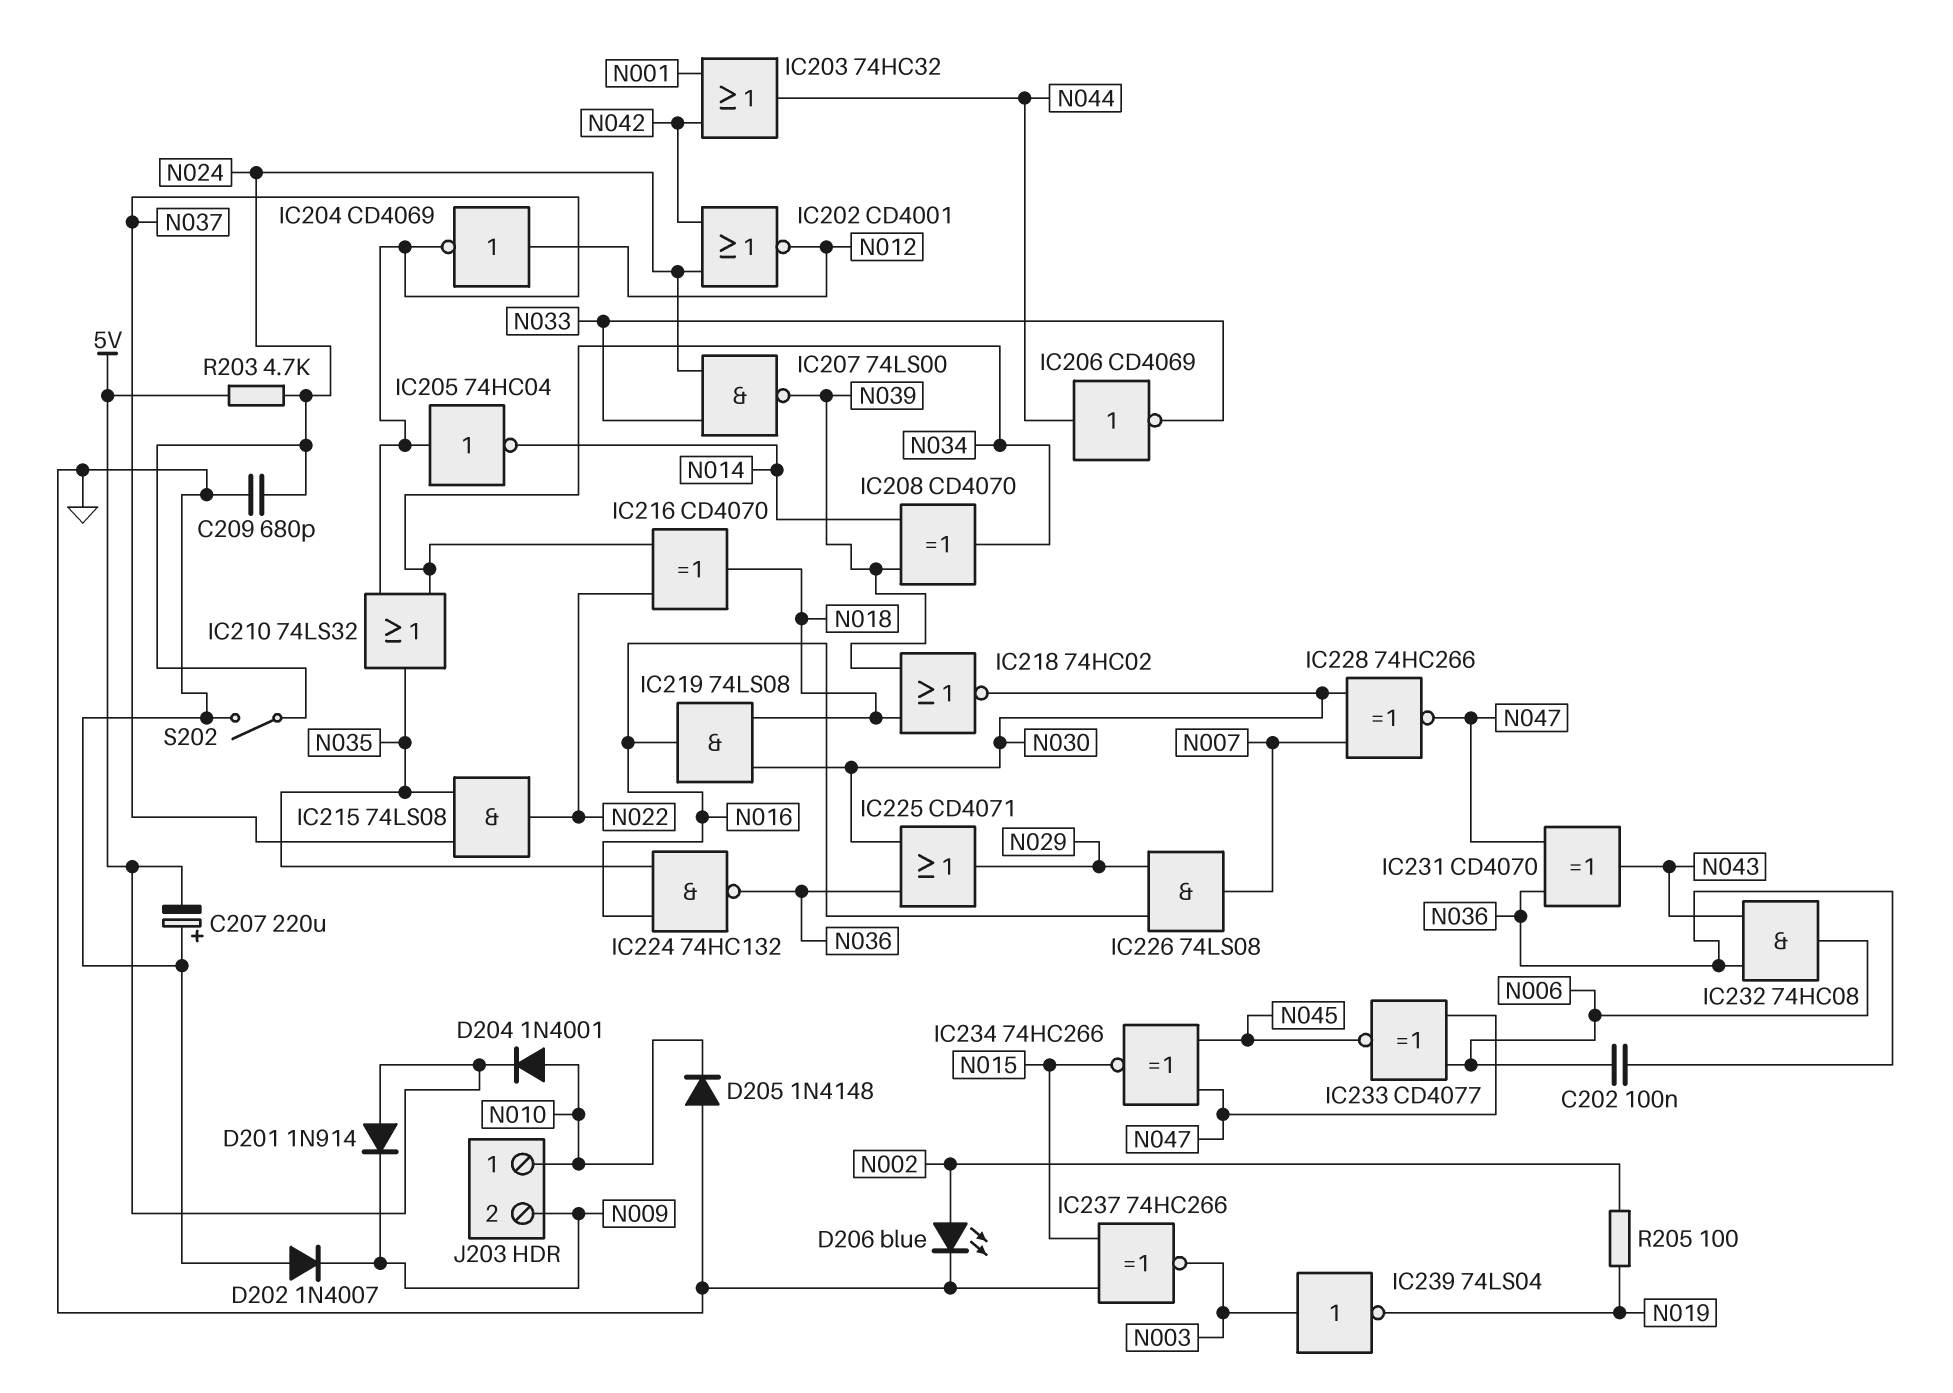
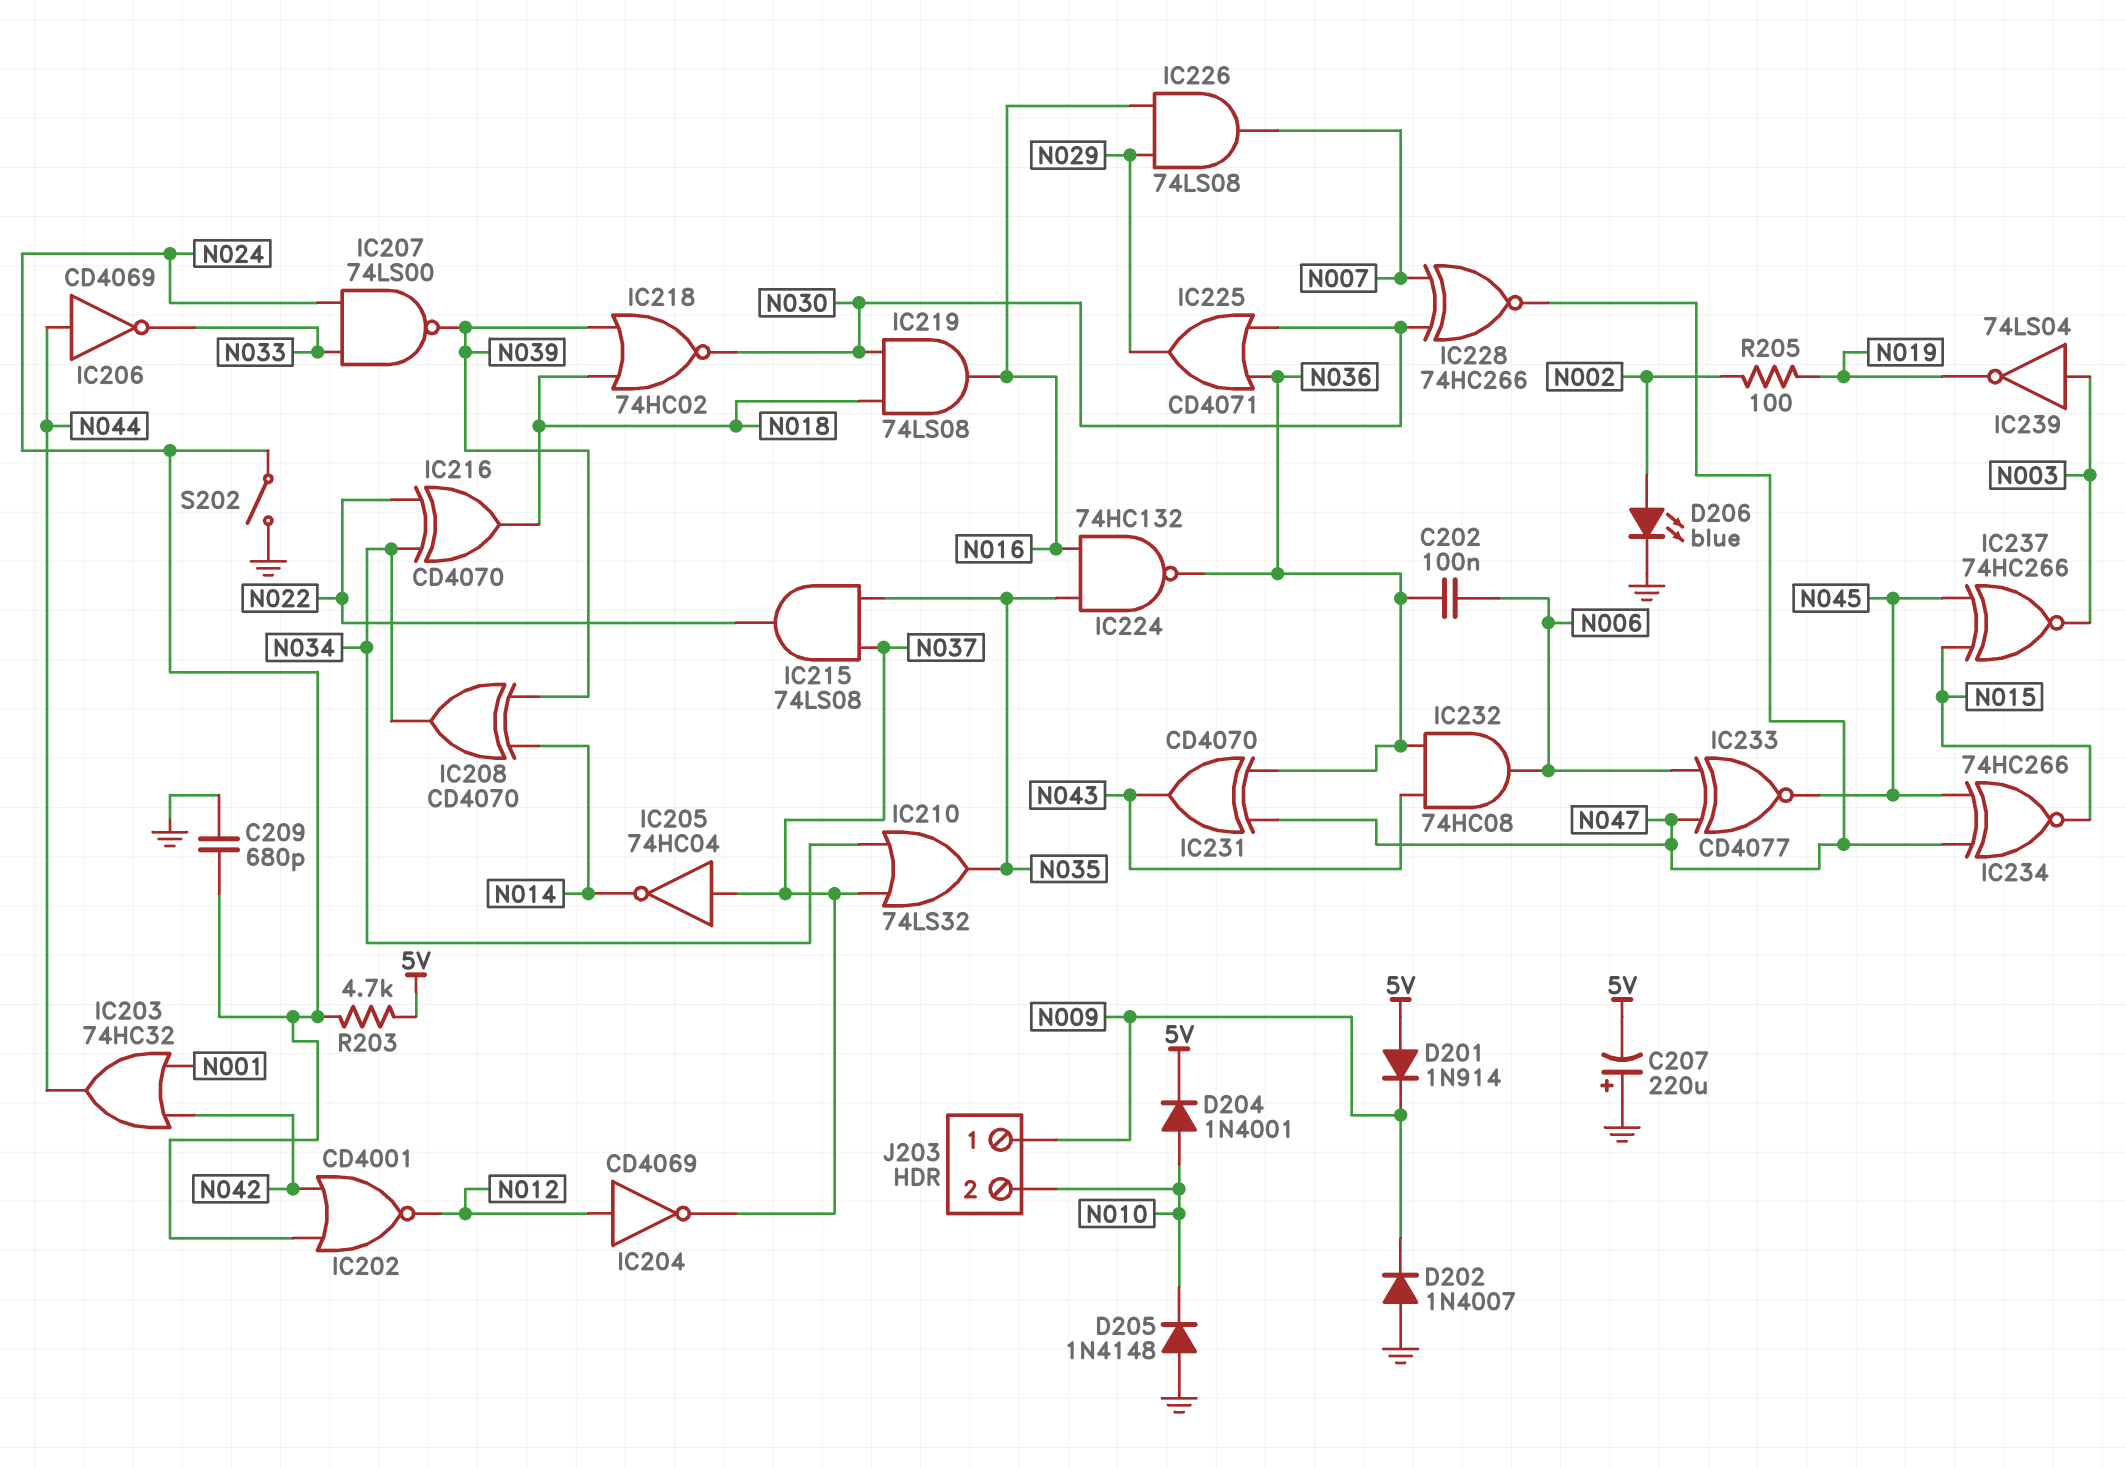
IC237: XNOR 74HC266 (in GND, in N015, out N003) -> XNOR 74HC266 (in N015, in N045, out N003)
J203 pin 1: N010 -> N009
J203 pin 2: N009 -> N010

